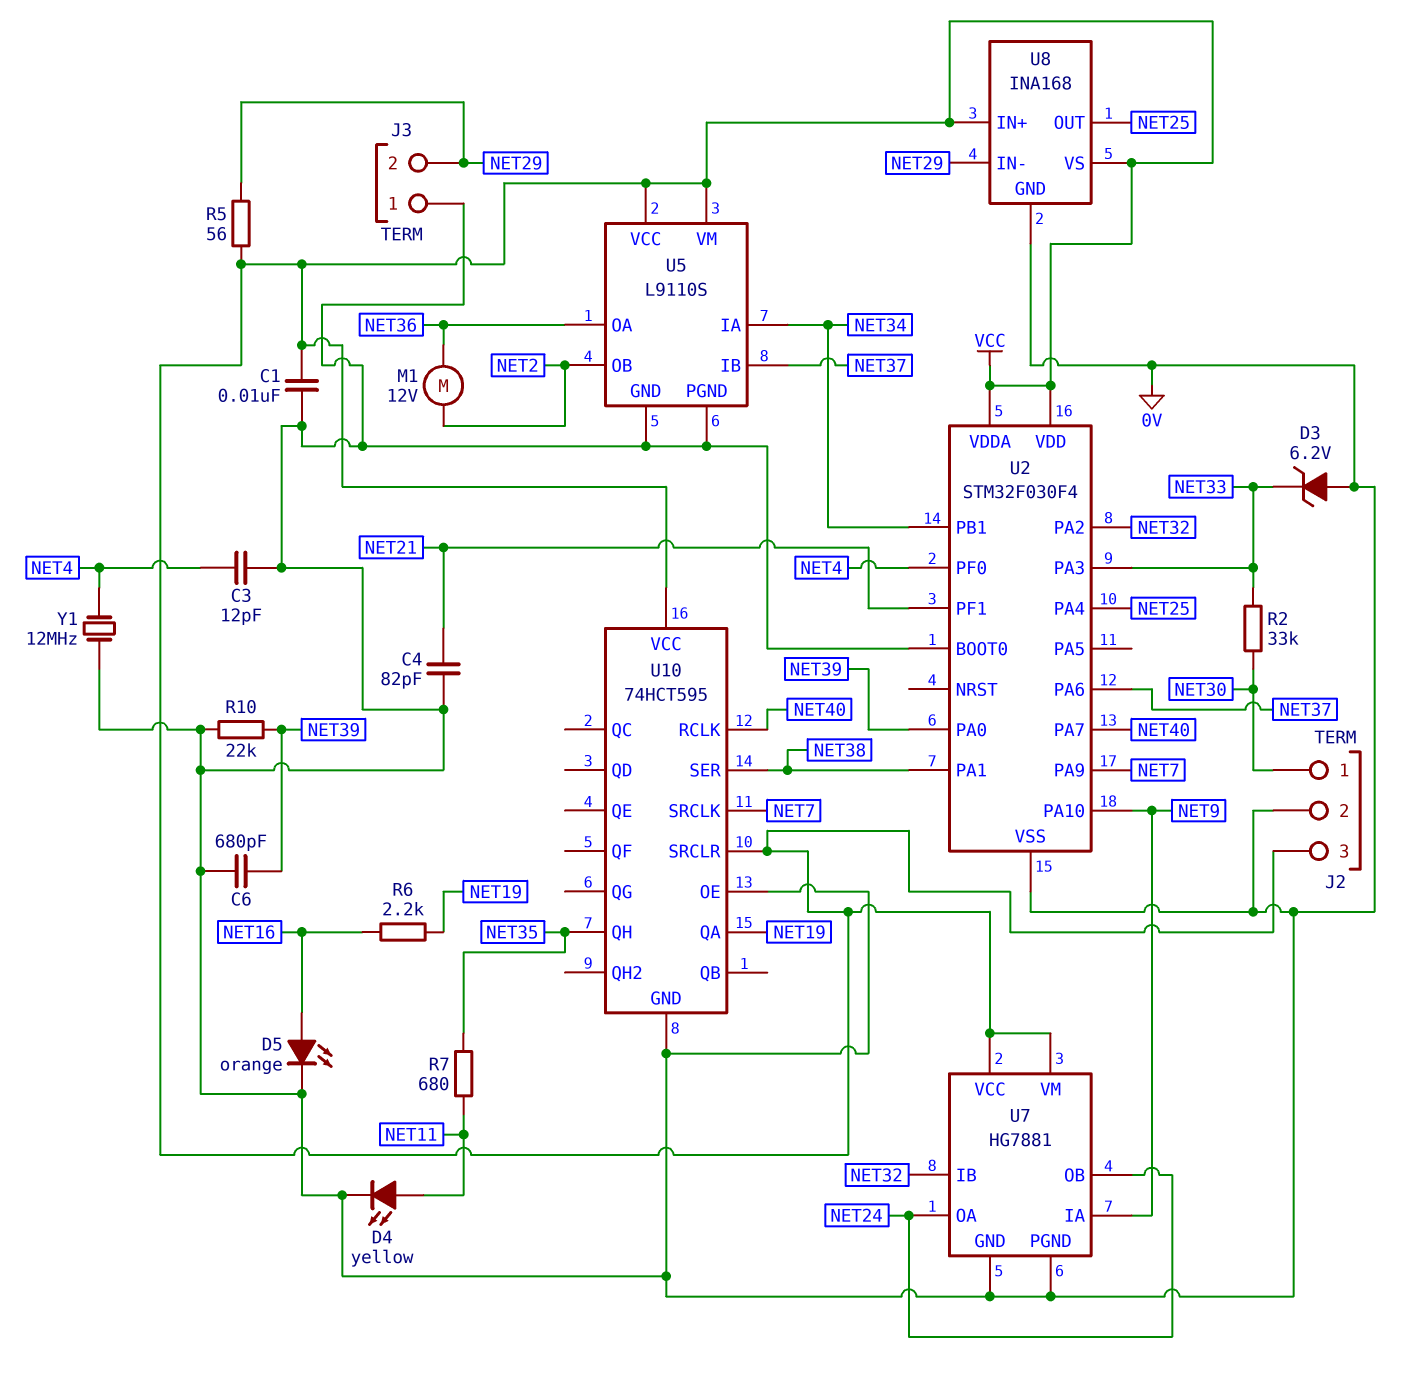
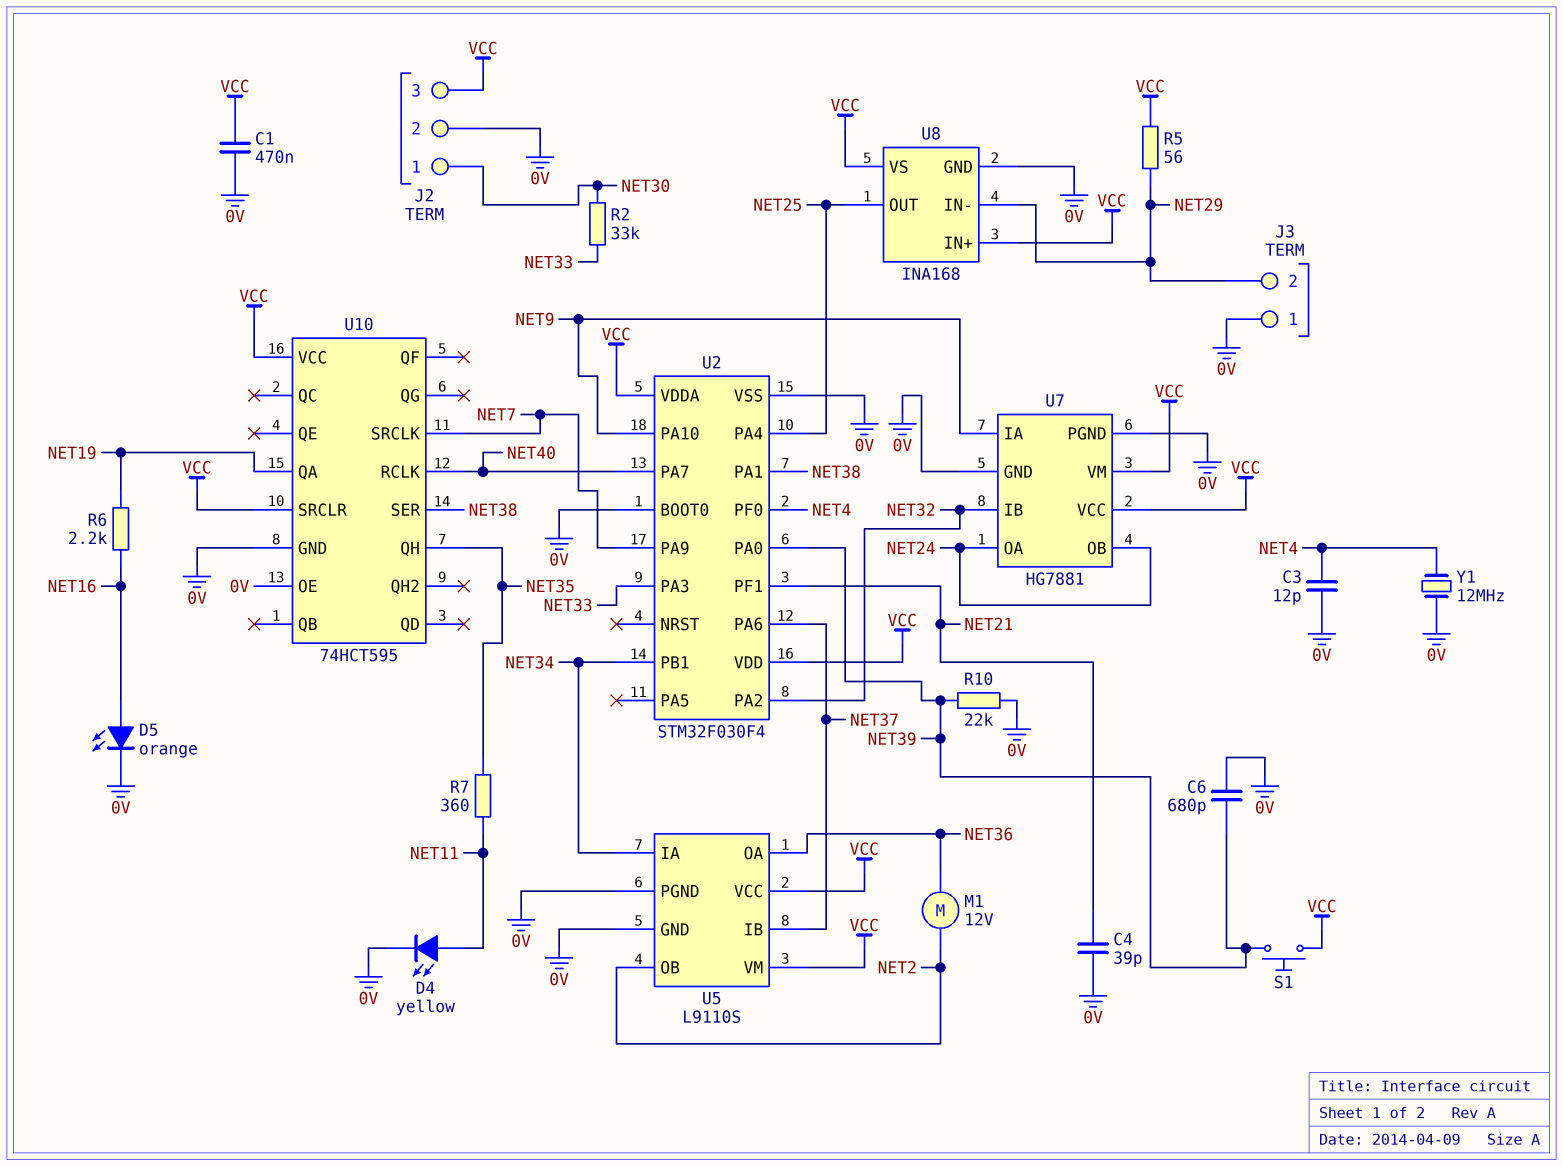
C1: 10nF (0V, VCC) -> 470nF (0V, VCC)
C4: 82pF (0V, NET21) -> 39pF (0V, NET21)
D3: zener 6.2V (A 0V, K NET33) -> none
R7: 680 (NET11, NET35) -> 360 (NET11, NET35)
S1: none -> button (NET39, VCC)

